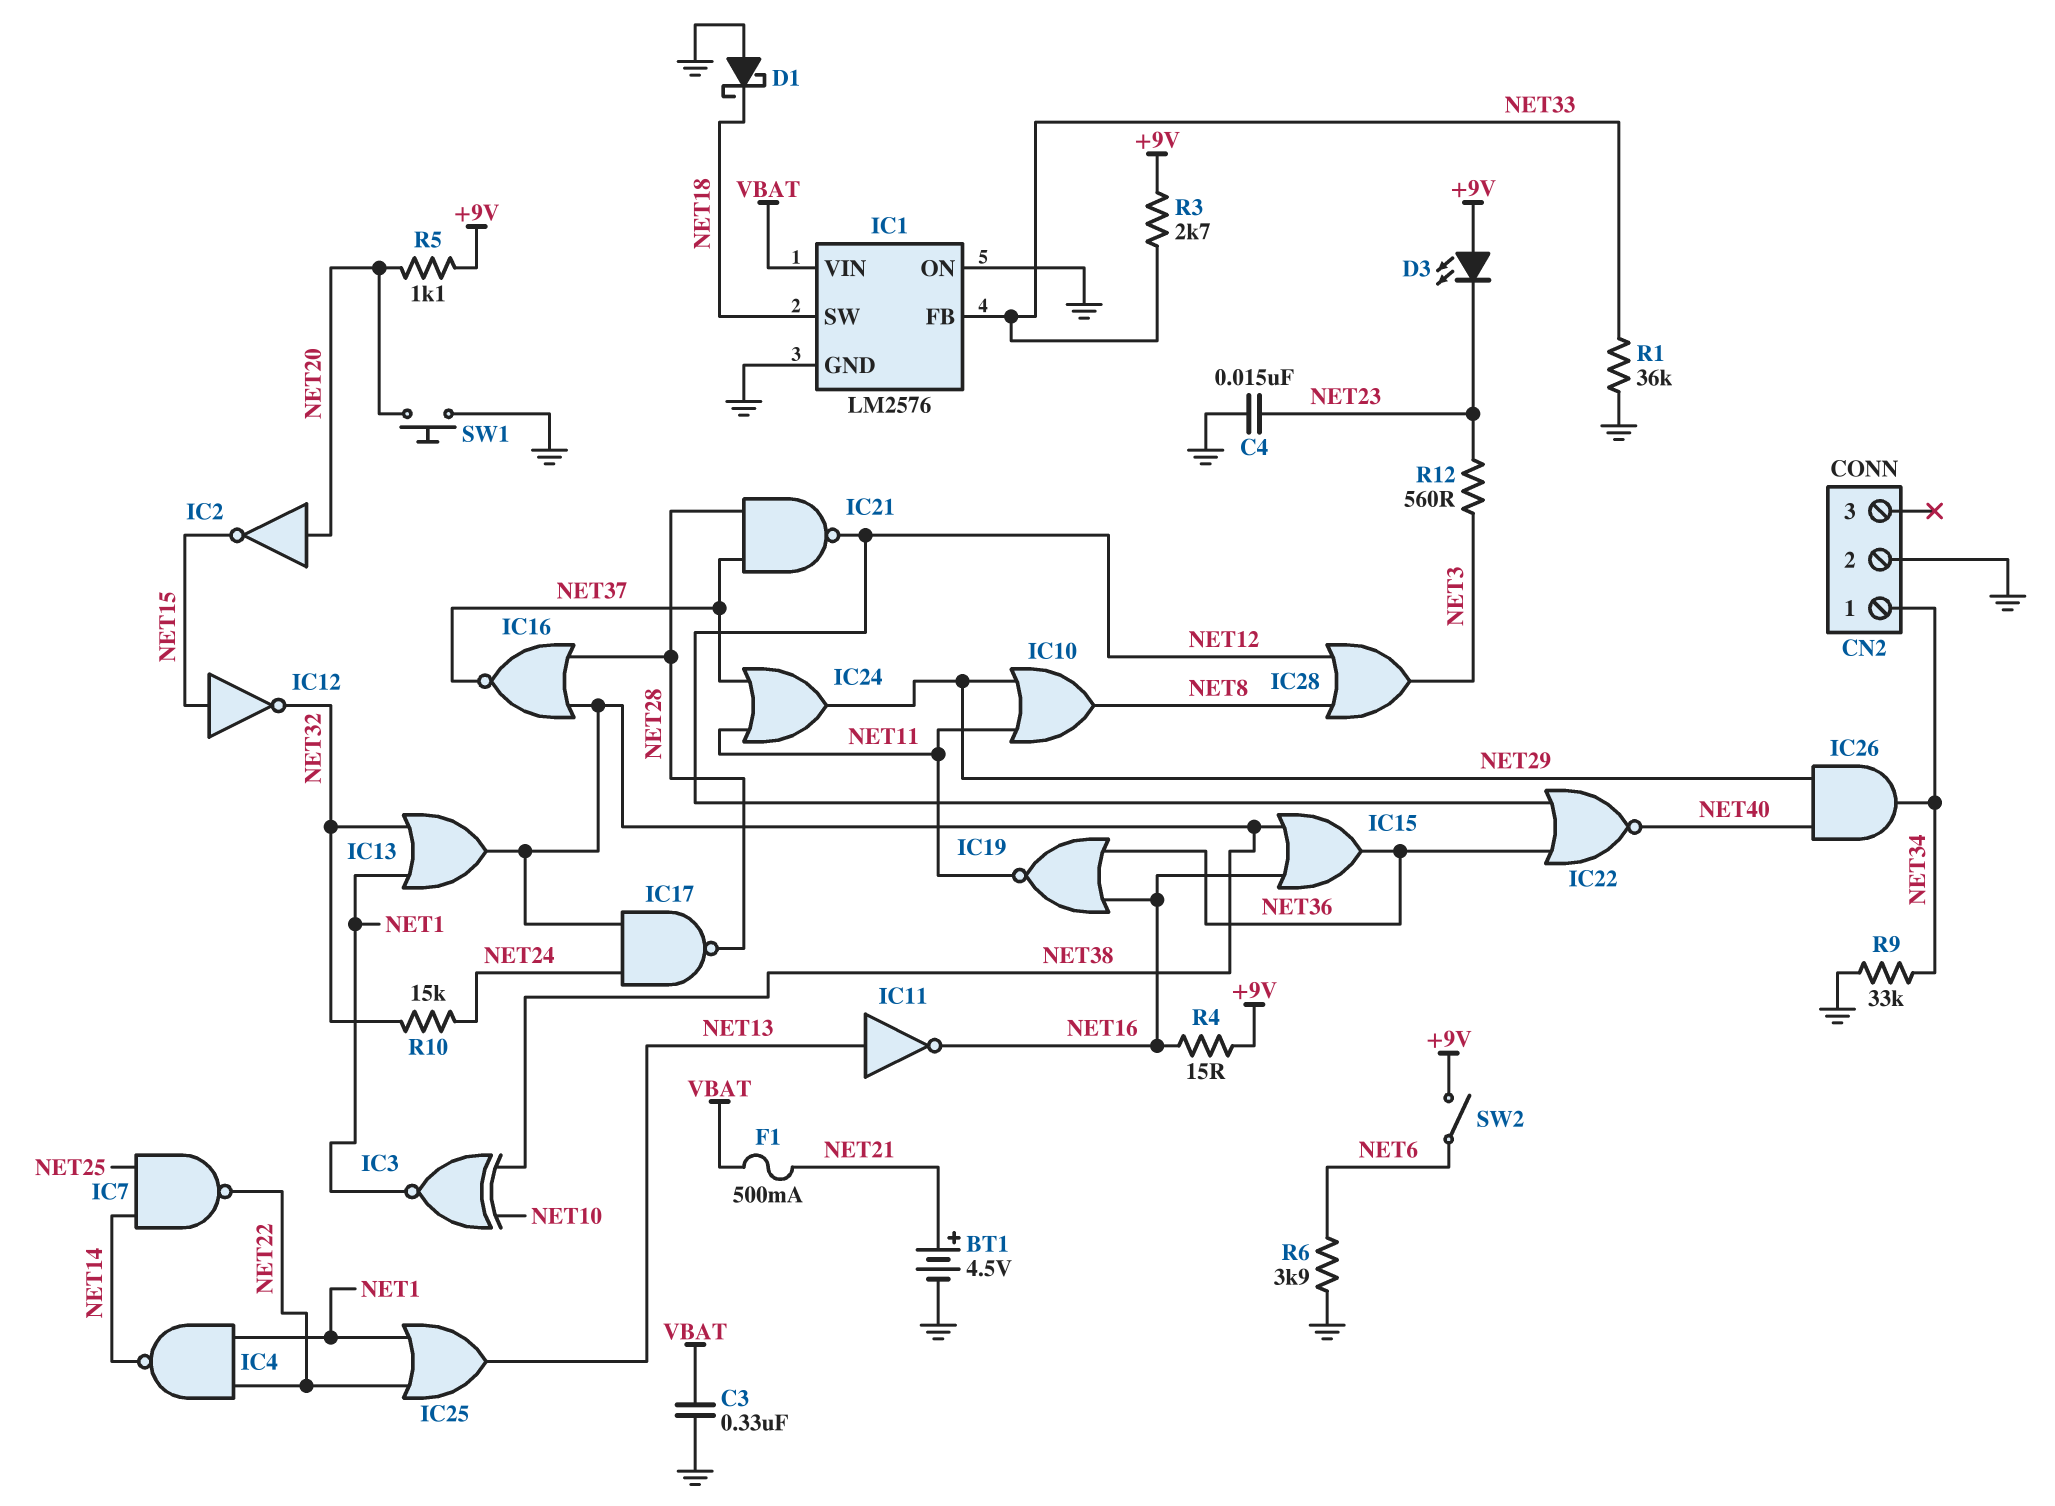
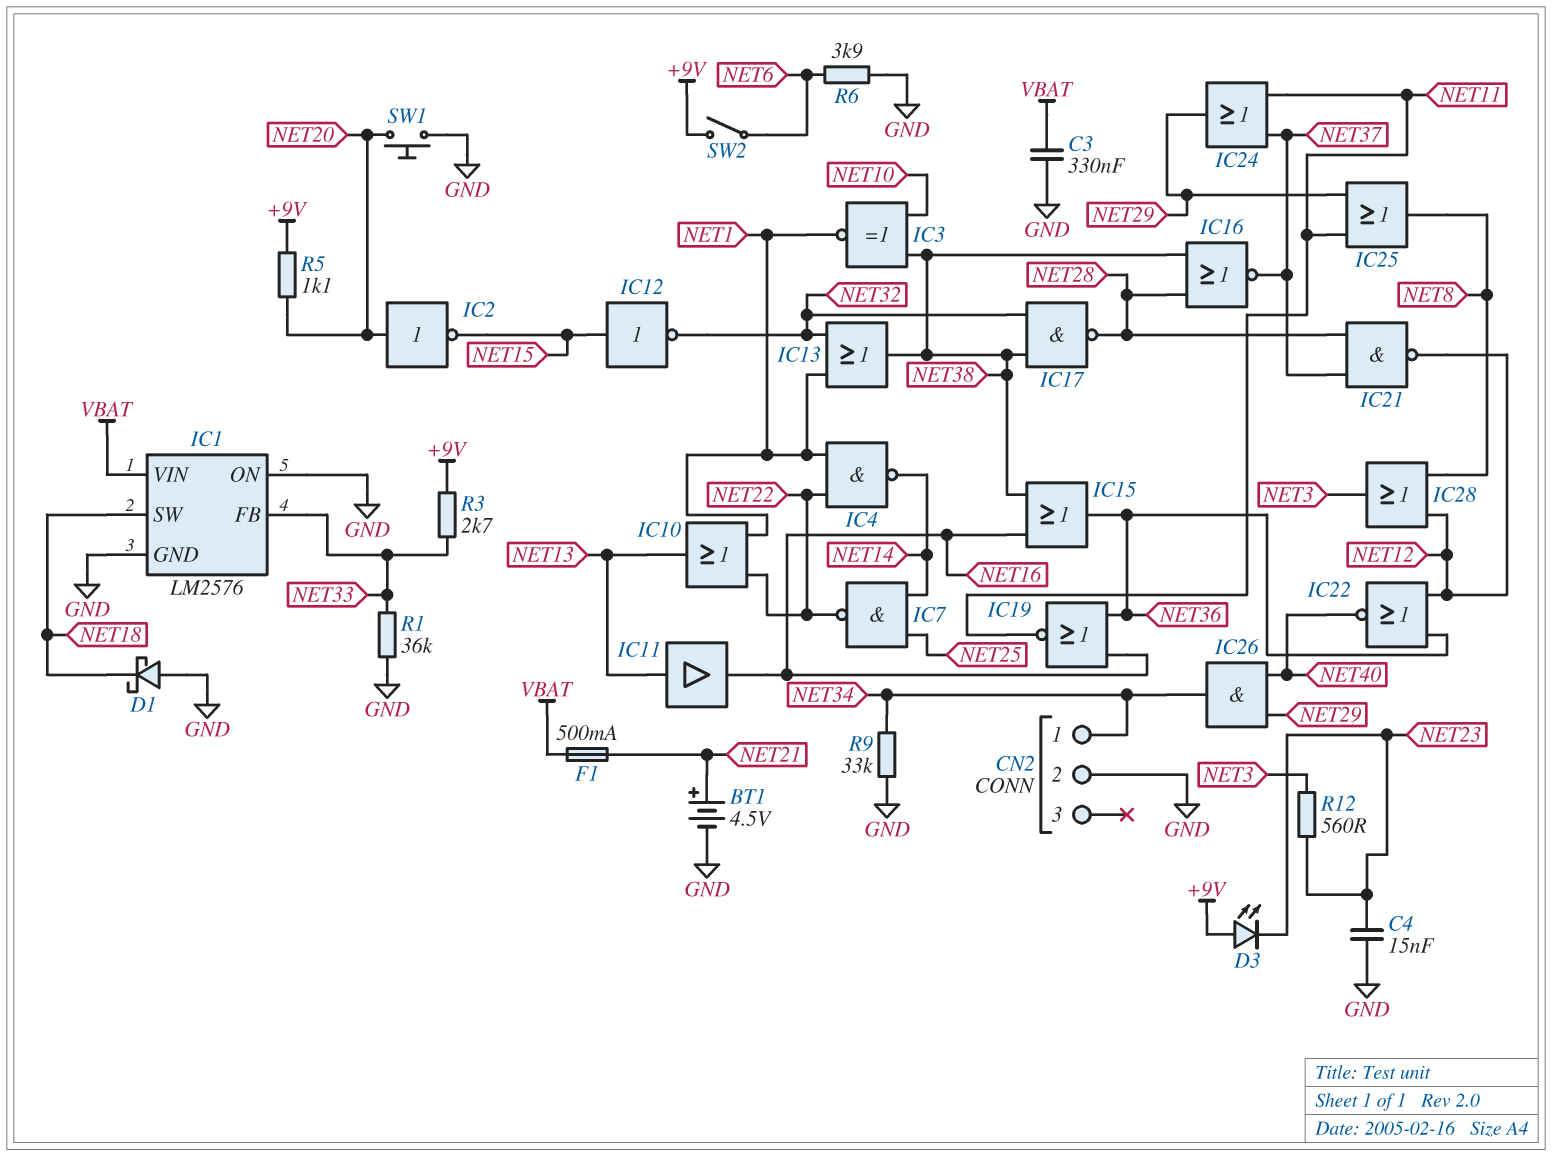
IC10: OR (in NET11, in NET29, out NET8) -> OR (in NET1, in NET22, out NET13)
IC11: NOT (in NET13, out NET16) -> buffer (in NET13, out NET16)
IC17: NAND (in NET24, in NET38, out NET28) -> NAND (in NET32, in NET38, out NET28)
IC25: OR (in NET1, in NET22, out NET13) -> OR (in NET11, in NET29, out NET8)
R4: 15 (+9V, NET16) -> none
R10: 15k (NET24, NET32) -> none

